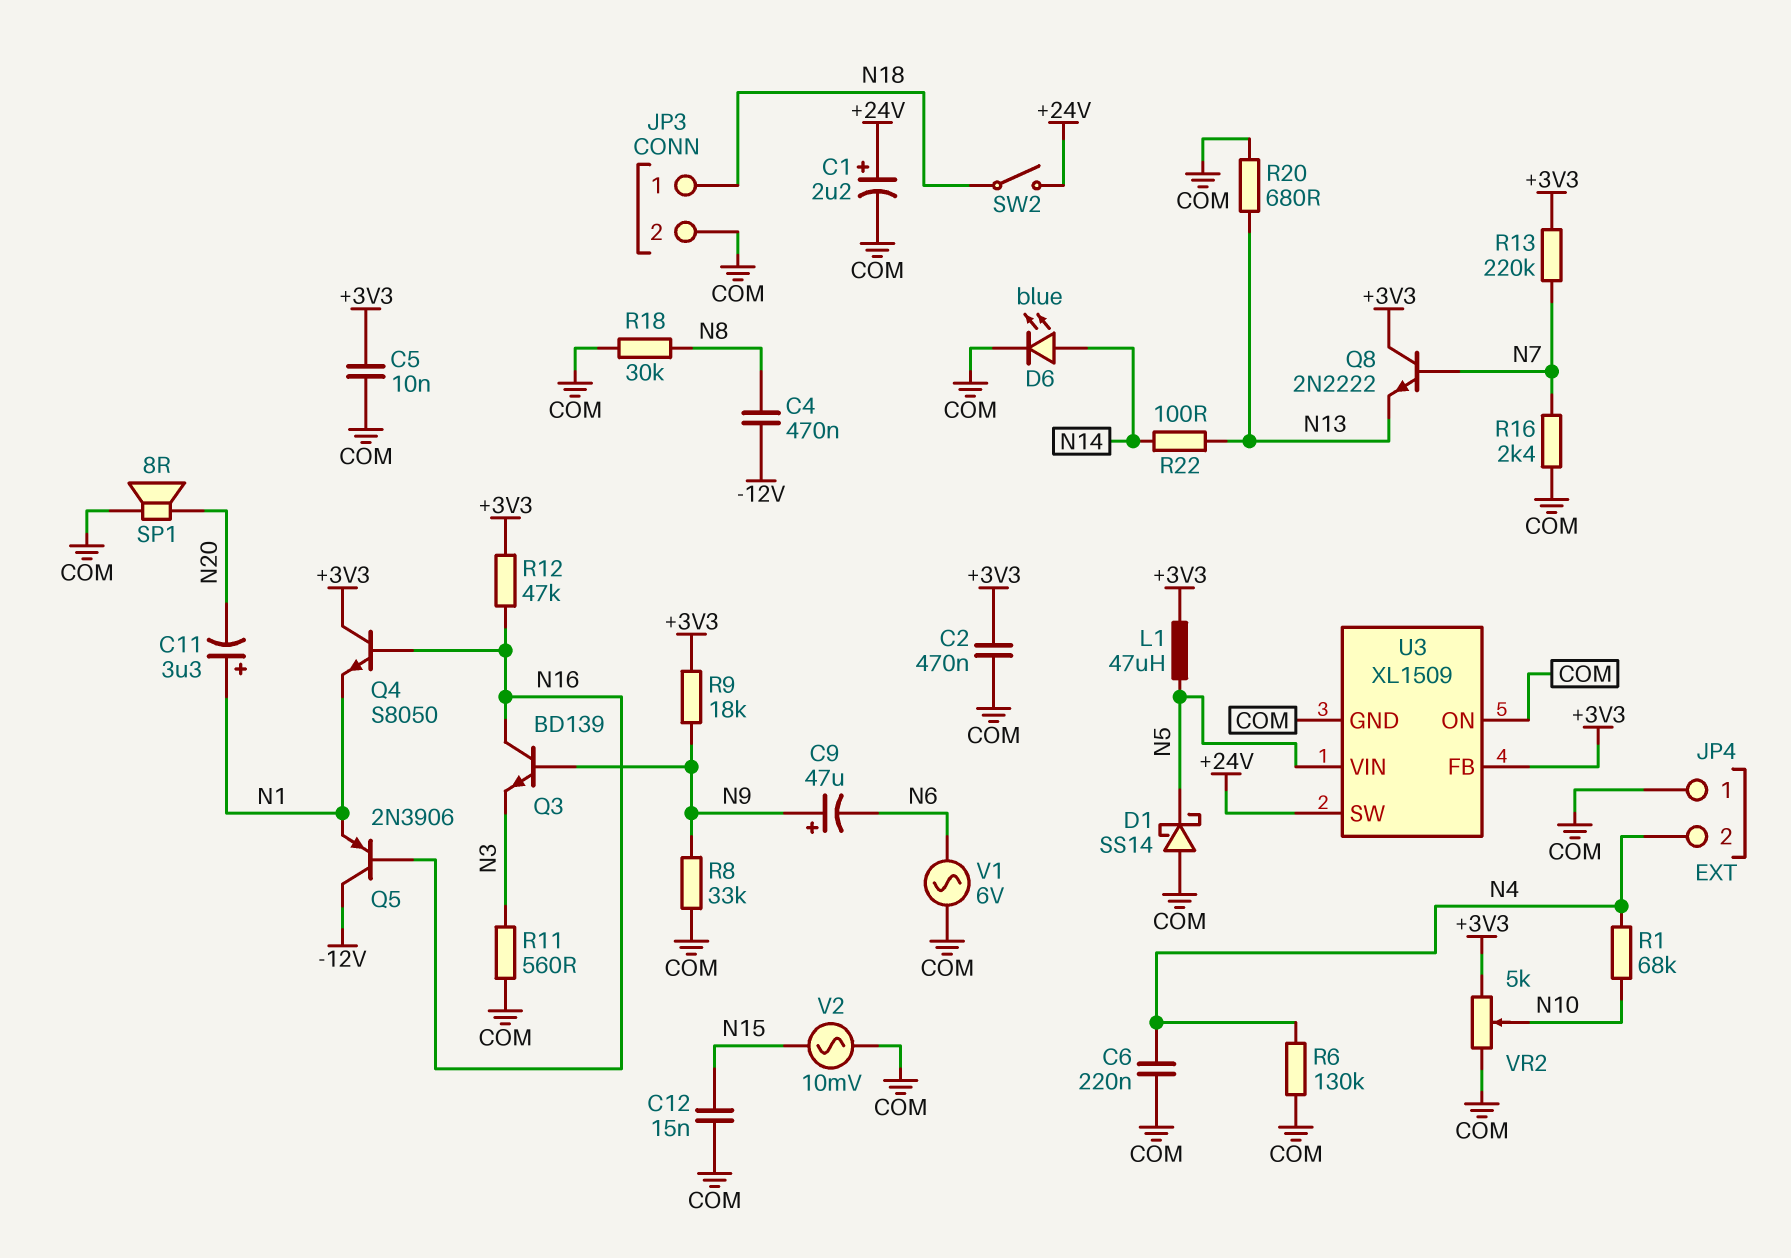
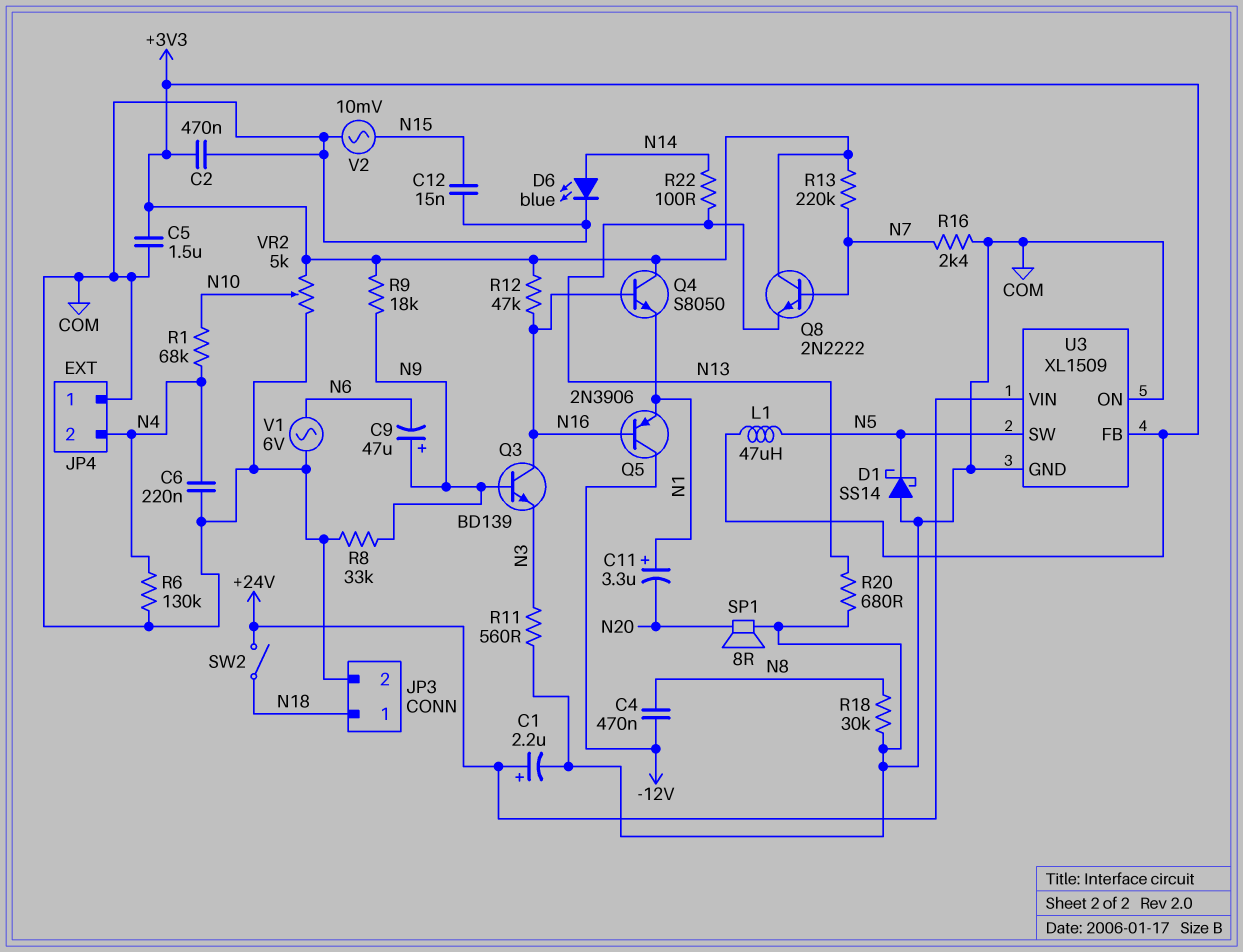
C5: 10nF (+3V3, COM) -> 1.5uF (+3V3, COM)
U3 pin SW: +24V -> N5
U3 pin VIN: N5 -> +24V

